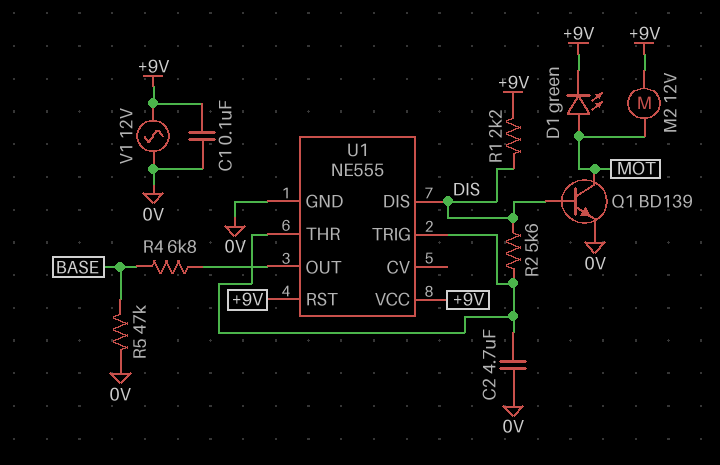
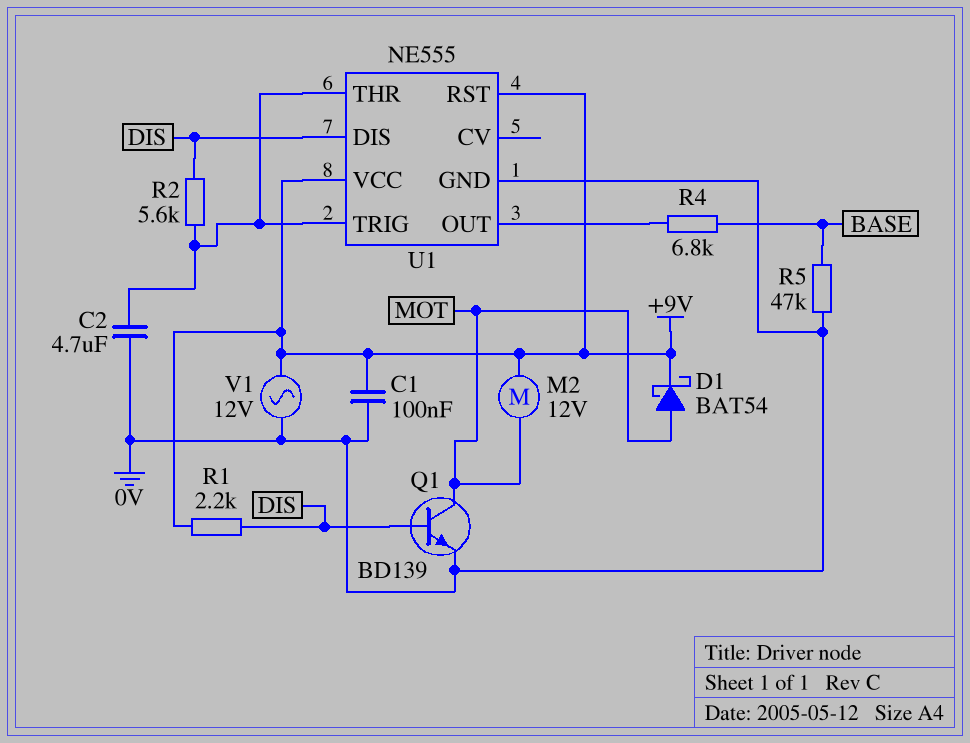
D1: LED green (A MOT, K +9V) -> schottky BAT54 (A MOT, K +9V)

